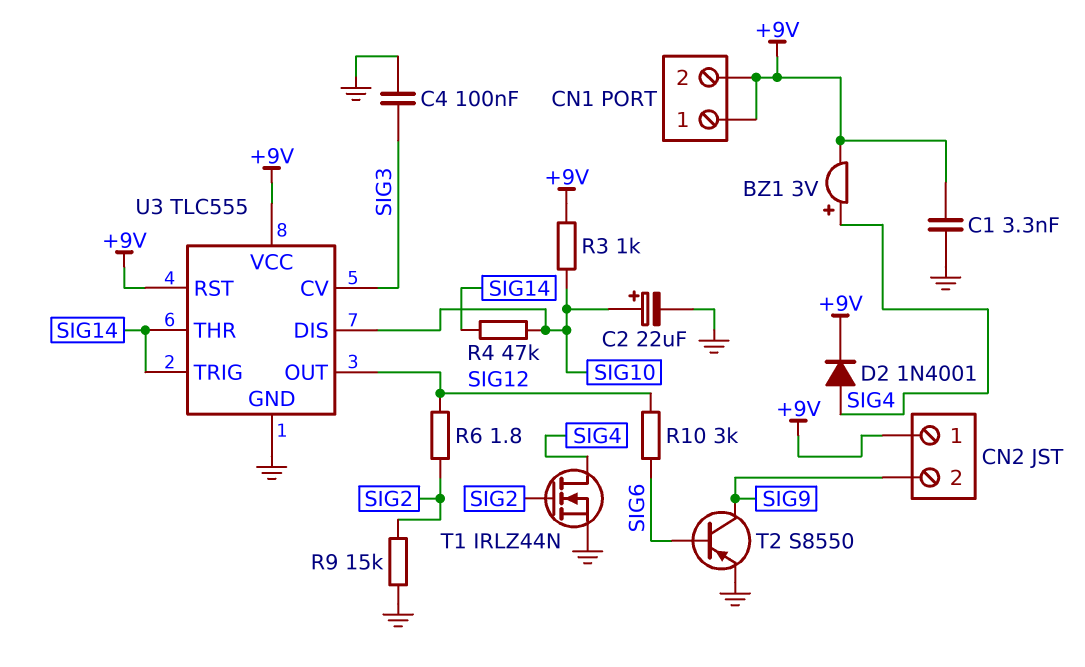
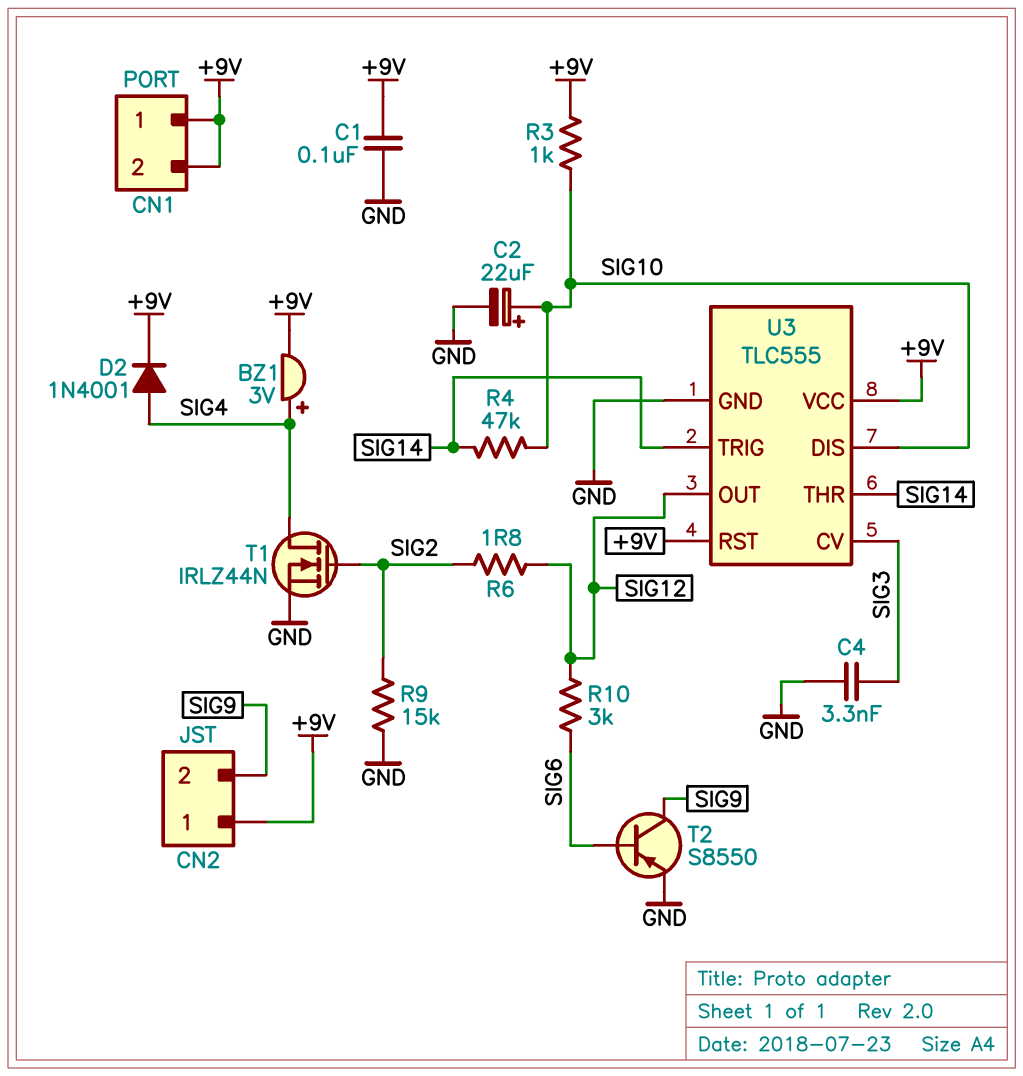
C1: 3.3nF (+9V, GND) -> 100nF (+9V, GND)
C4: 100nF (GND, SIG3) -> 3.3nF (GND, SIG3)

